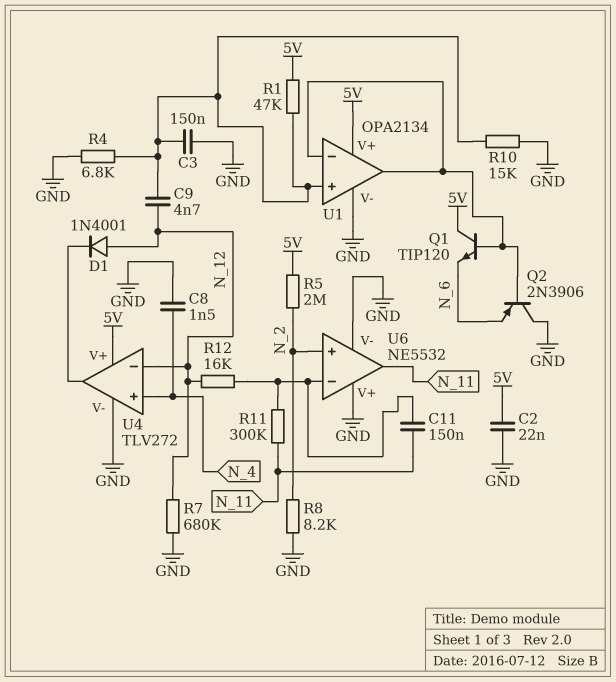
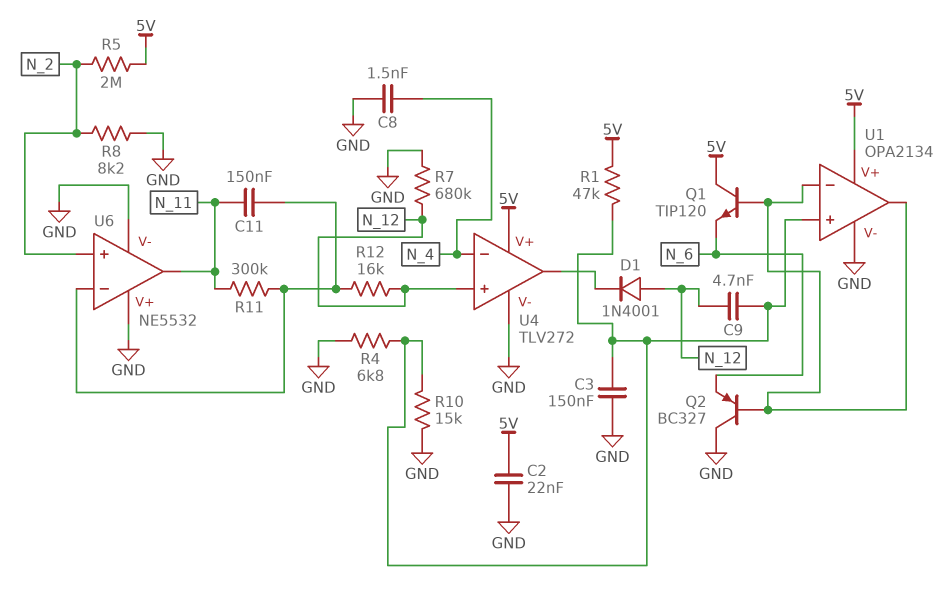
Q2: PNP 2N3906 (B U1/in-, C GND, E N_6) -> PNP BC327 (B U1/in-, C GND, E N_6)
U4 pin in+: N_4 -> N_12
U4 pin in-: N_12 -> N_4

